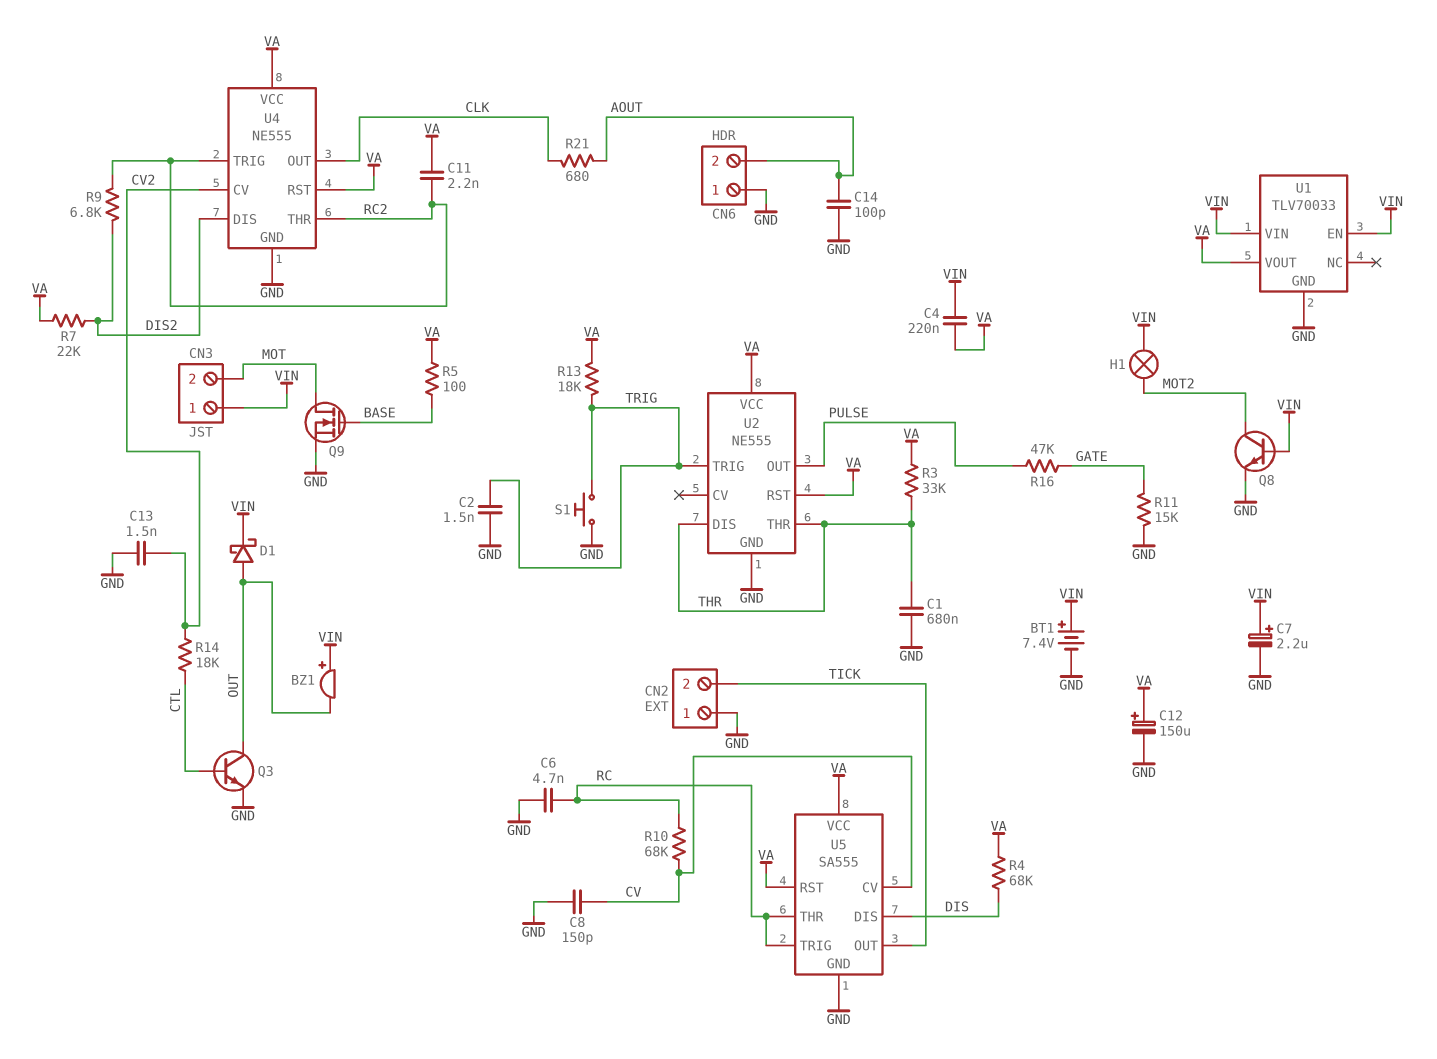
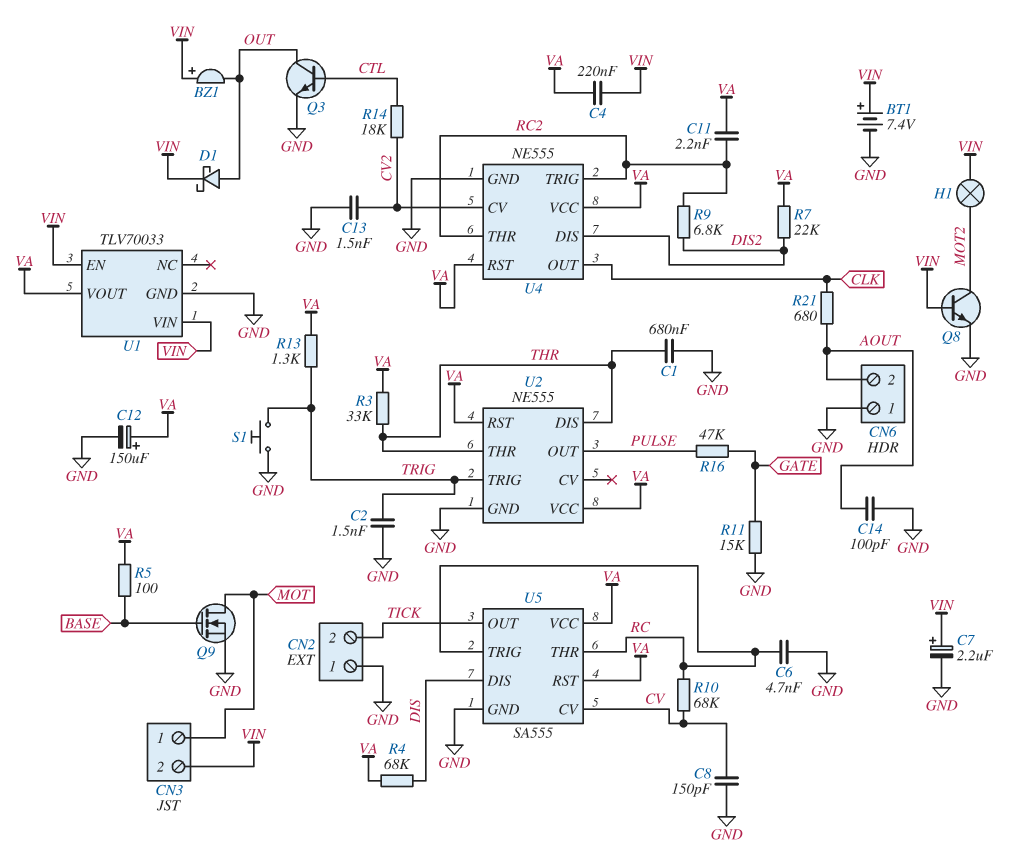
CN3 pin 1: VIN -> MOT
CN3 pin 2: MOT -> VIN
R13: 18k (TRIG, VA) -> 1.3k (TRIG, VA)

